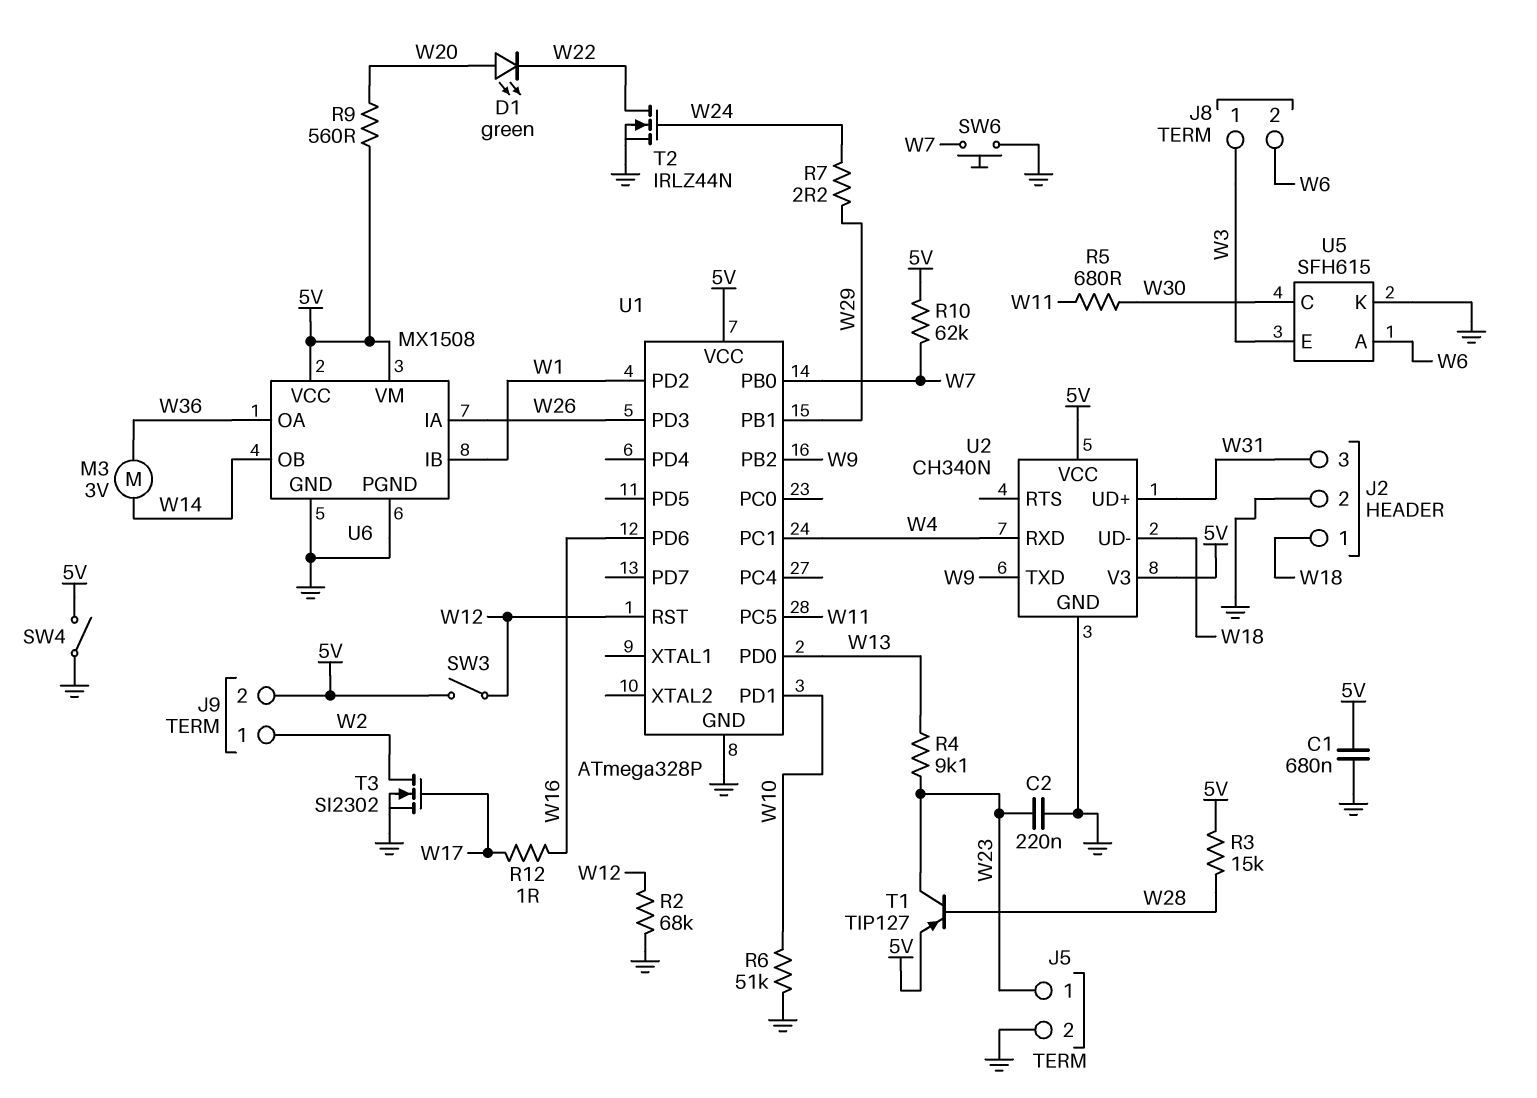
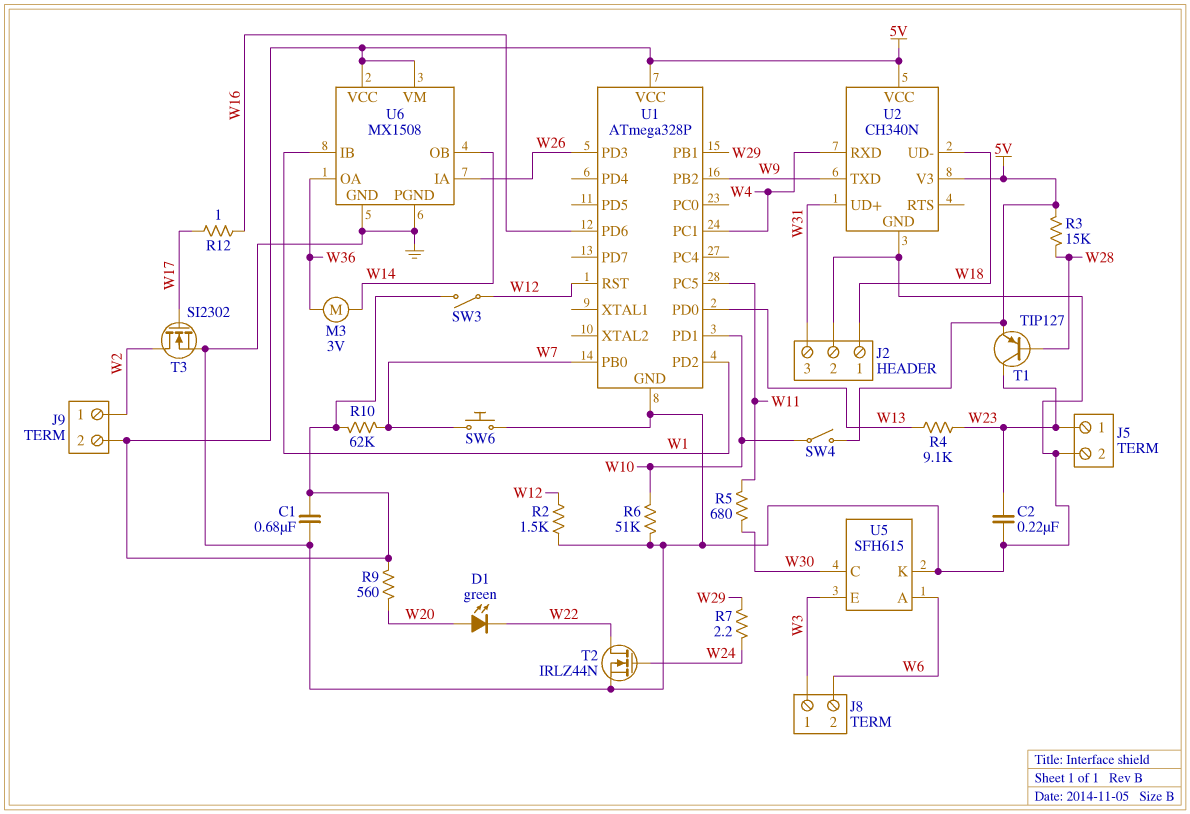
R2: 68k (GND, W12) -> 1.5k (GND, W12)
SW4: switch (5V, GND) -> switch (5V, W10)

